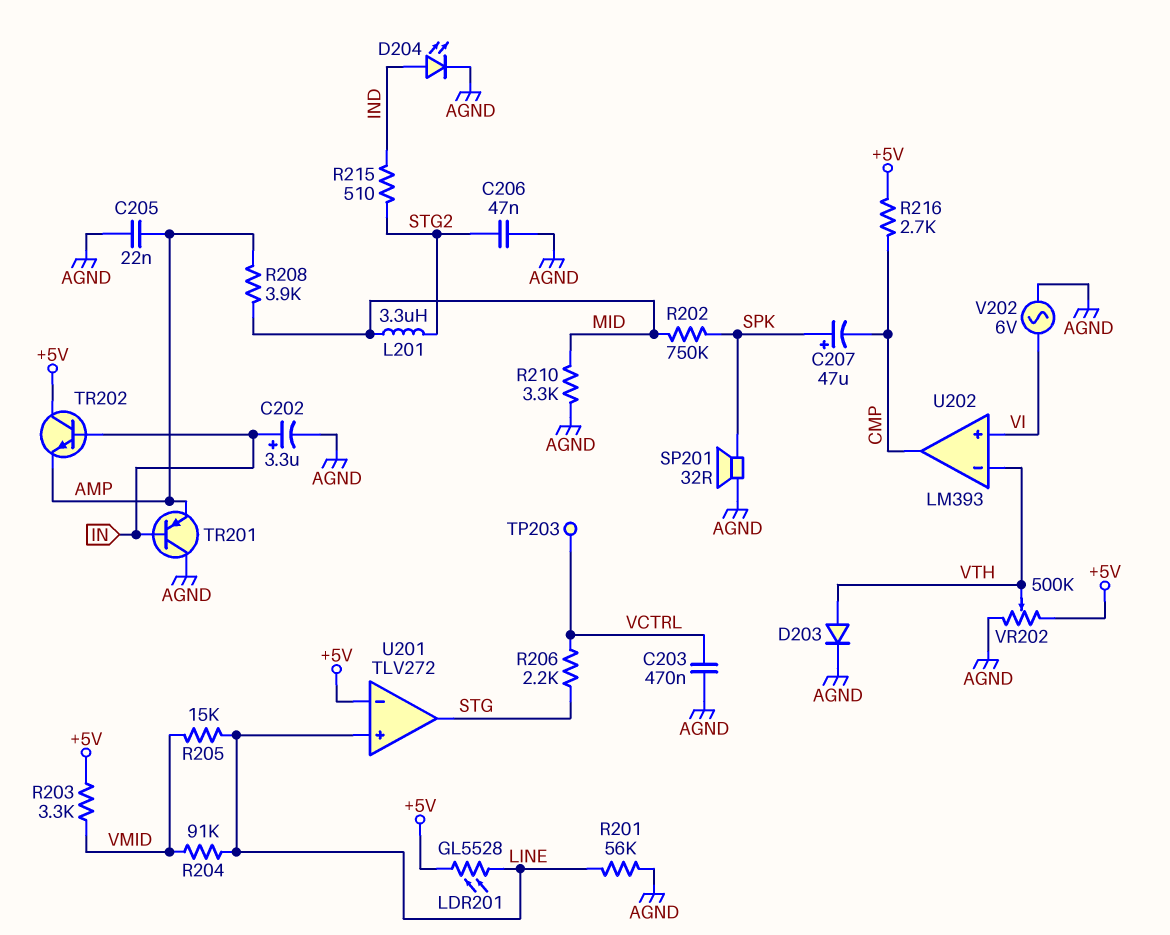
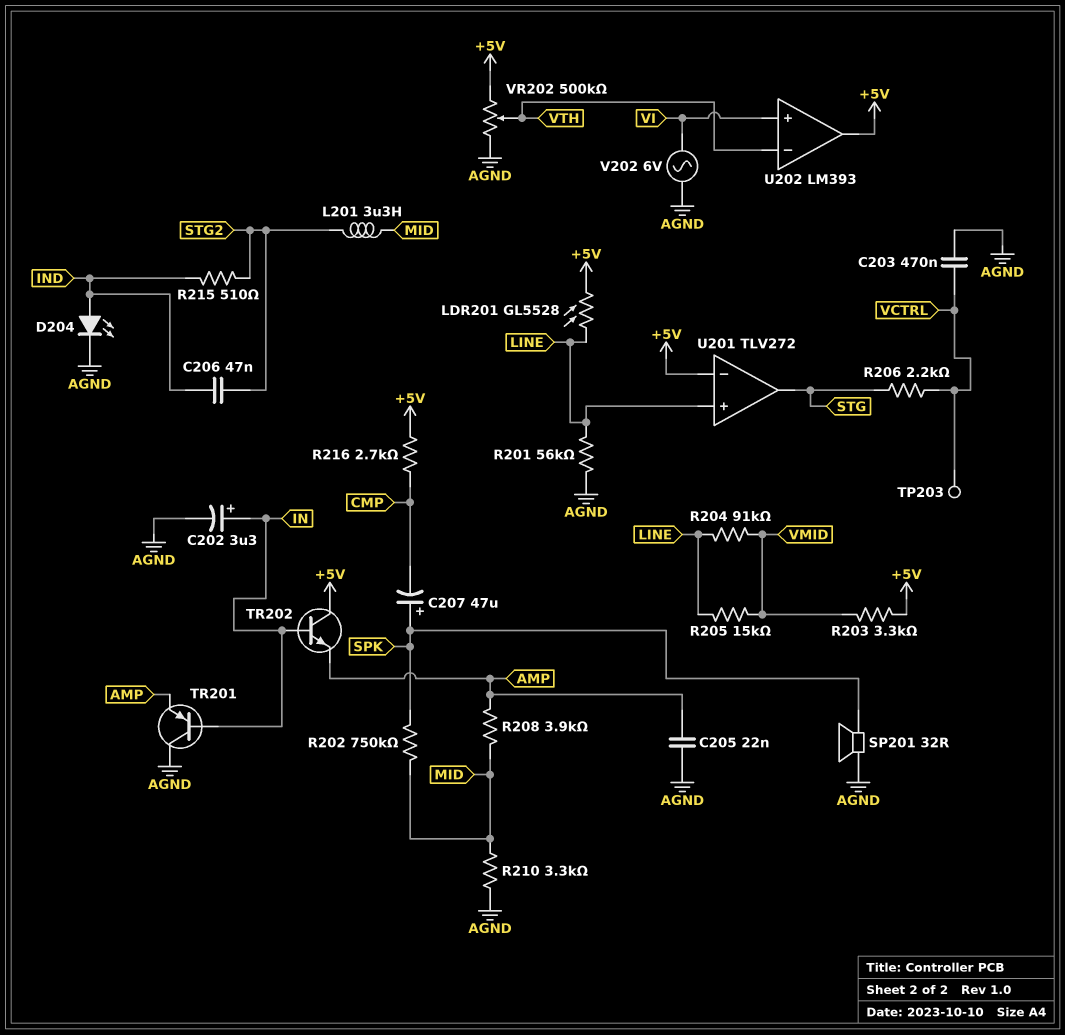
C206: 47nF (AGND, STG2) -> 47nF (IND, STG2)
D203: diode (A VTH, K AGND) -> none
U202 pin out: CMP -> +5V

